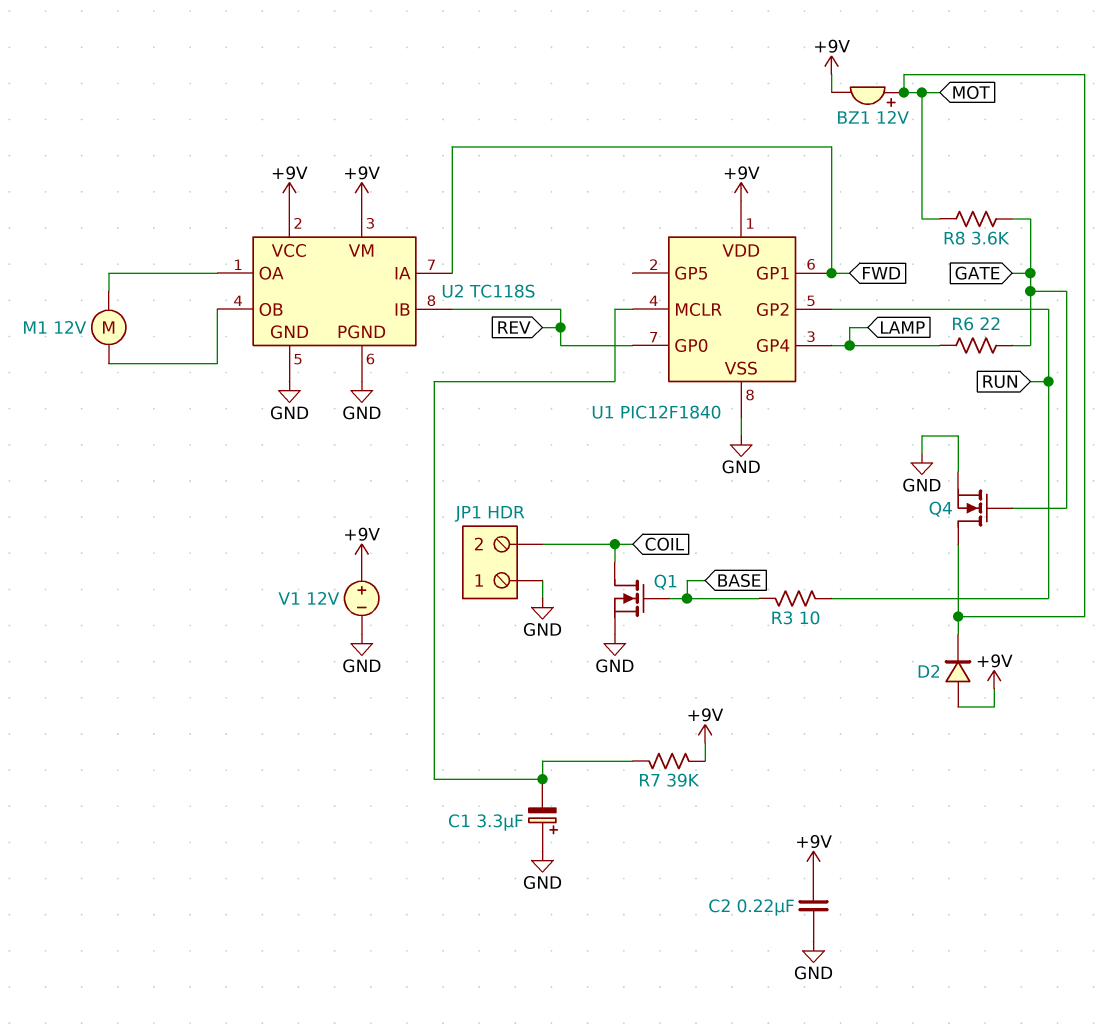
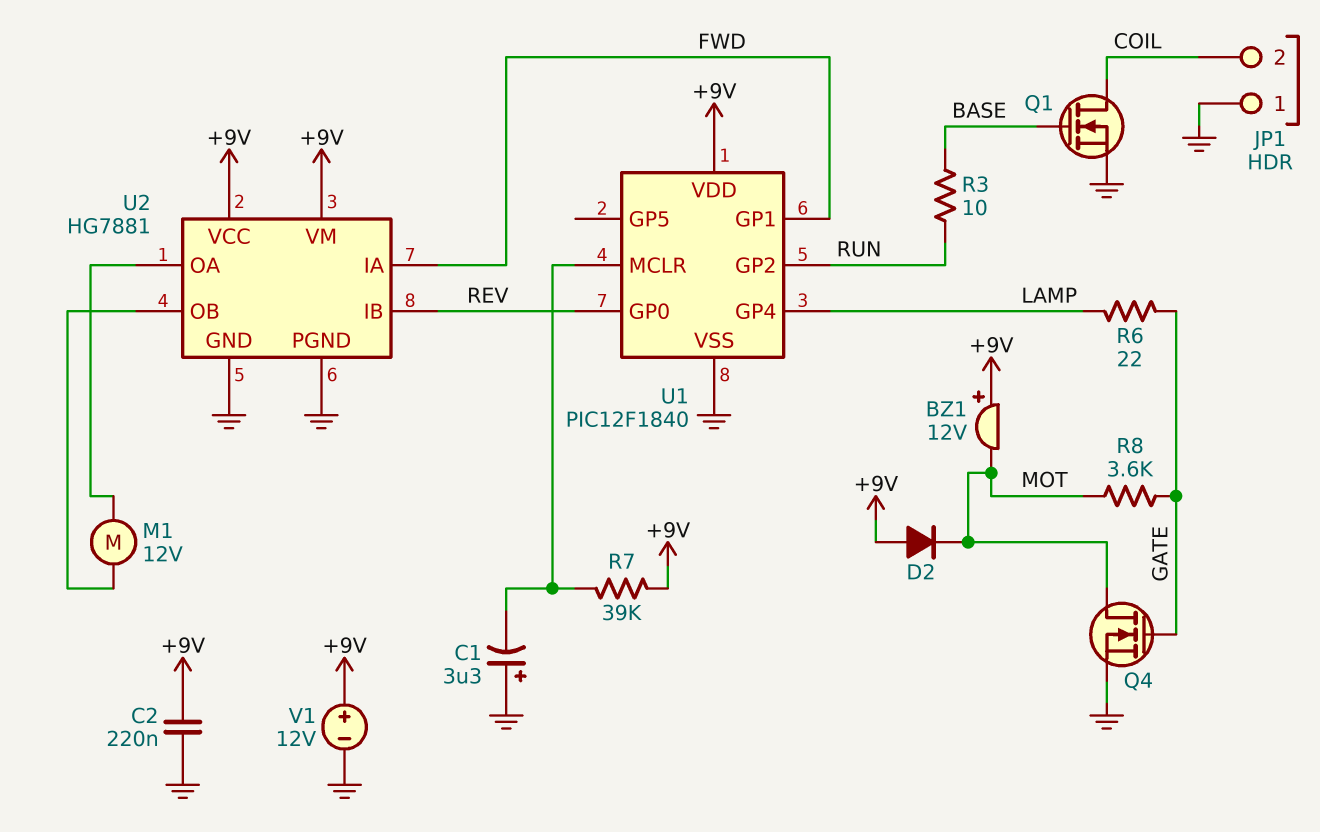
BZ1: buzzer 12V (plus MOT, minus +9V) -> buzzer 12V (plus +9V, minus MOT)
U2: TC118S -> HG7881

